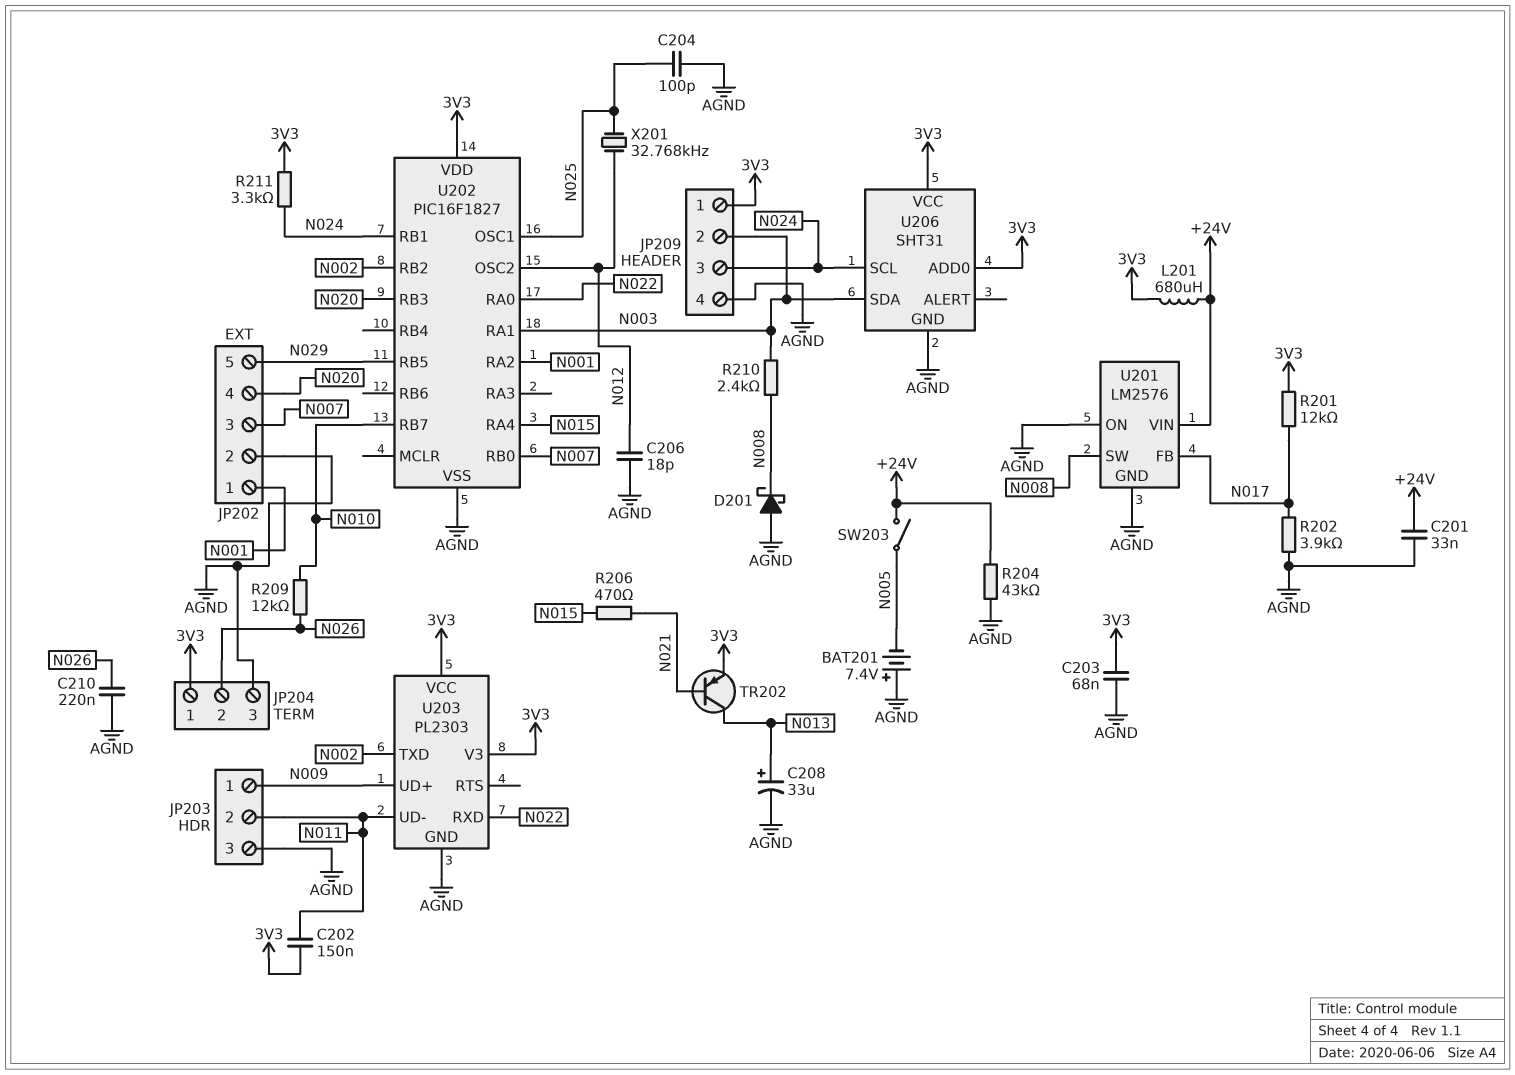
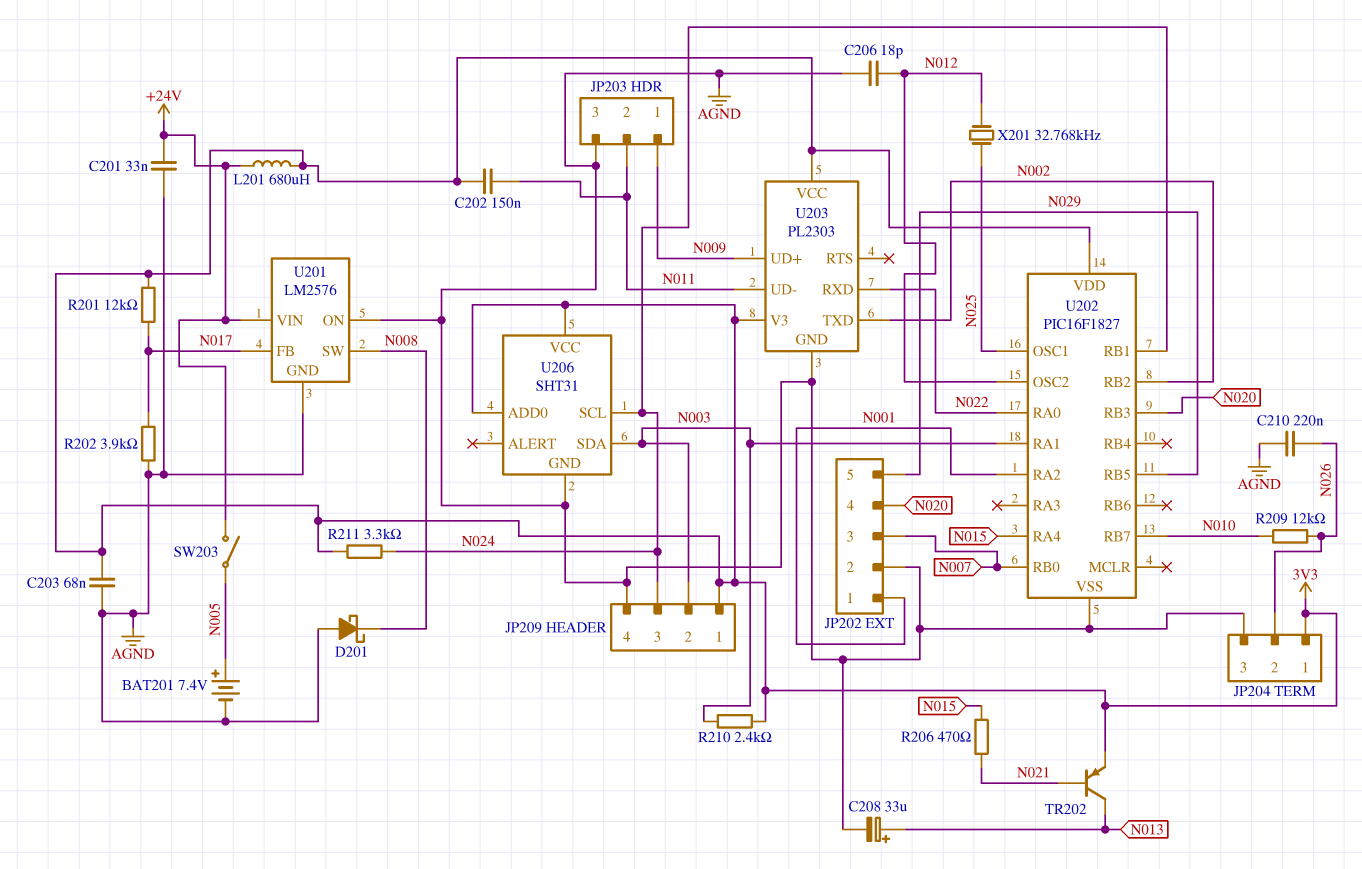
BAT201: 7.4V (plus AGND, minus N005) -> 7.4V (plus N005, minus AGND)
C204: 100pF (AGND, N025) -> none
R204: 43k (+24V, AGND) -> none
R210: 2.4k (N003, N008) -> 2.4k (3V3, N003)

